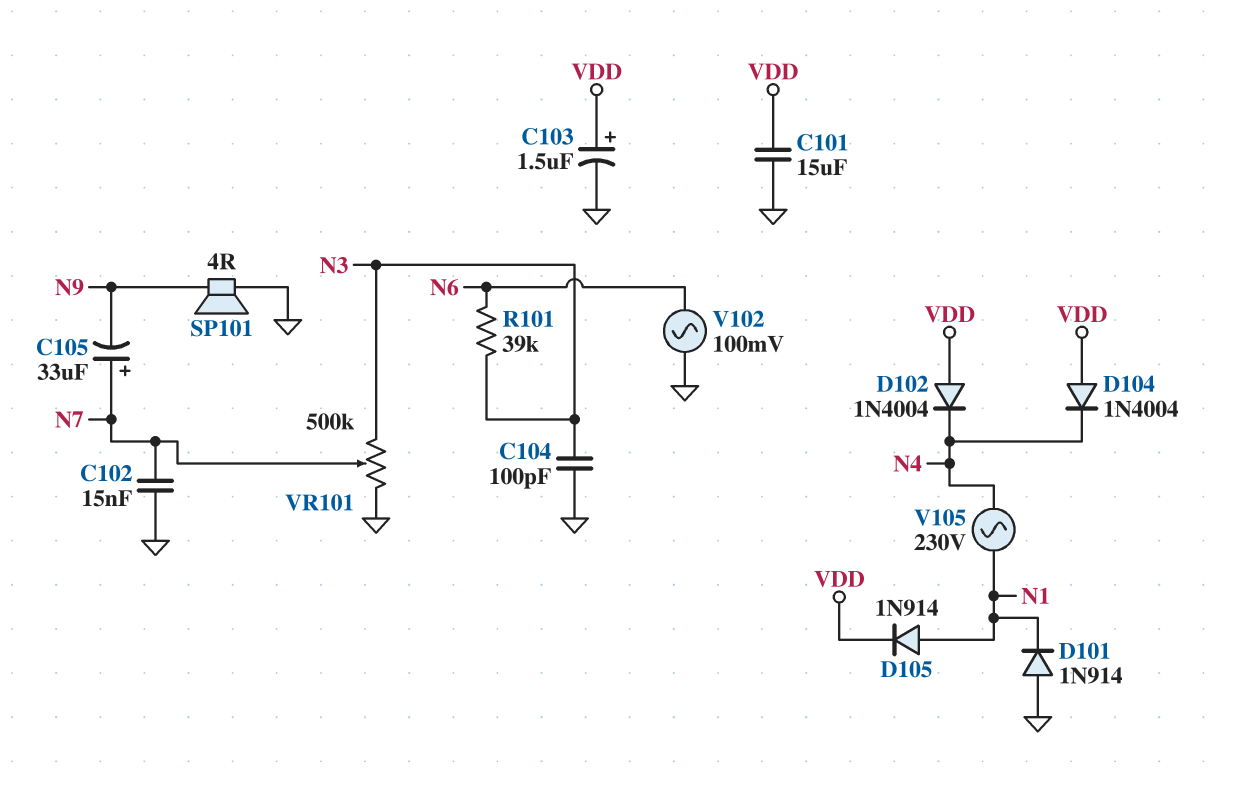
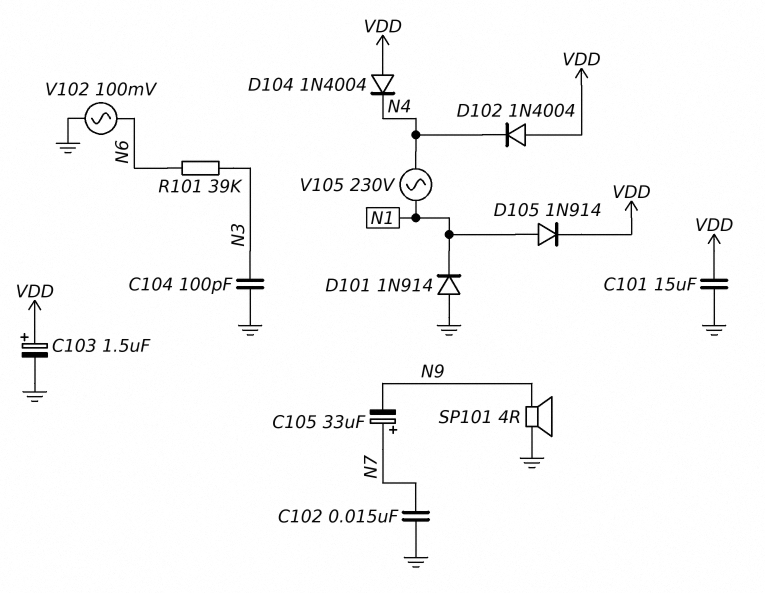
VR101: 500k (GND, N3, wiper N7) -> none

